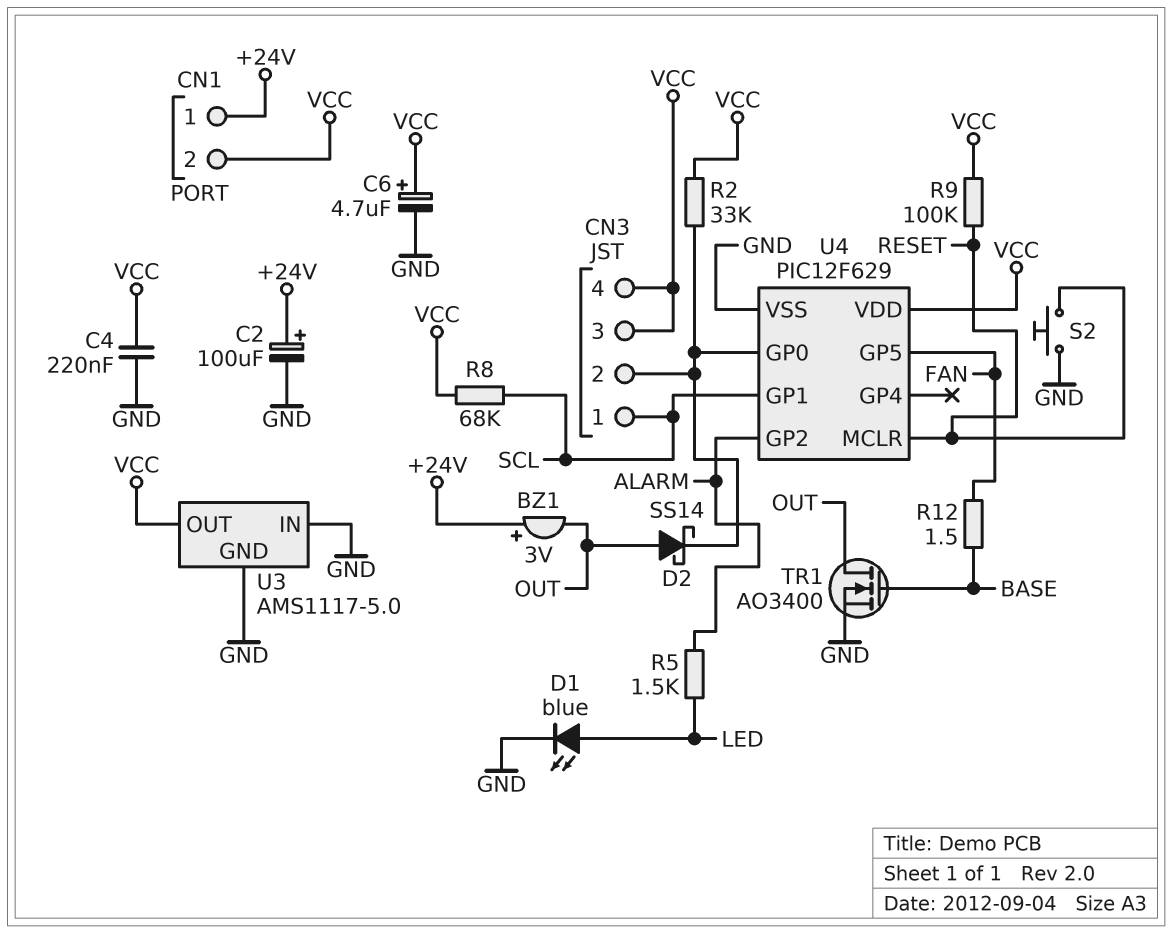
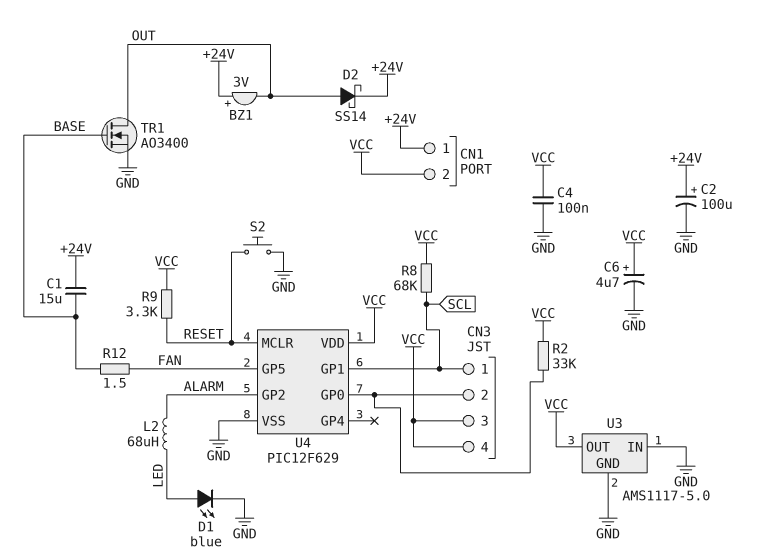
C1: none -> 15uF (+24V, BASE)
C4: 220nF (GND, VCC) -> 100nF (GND, VCC)
D2: schottky SS14 (A OUT, K CN3/2) -> schottky SS14 (A OUT, K +24V)
L2: none -> 68uH (ALARM, LED)
R5: 1.5k (ALARM, LED) -> none
R9: 100k (RESET, VCC) -> 3.3k (RESET, VCC)

